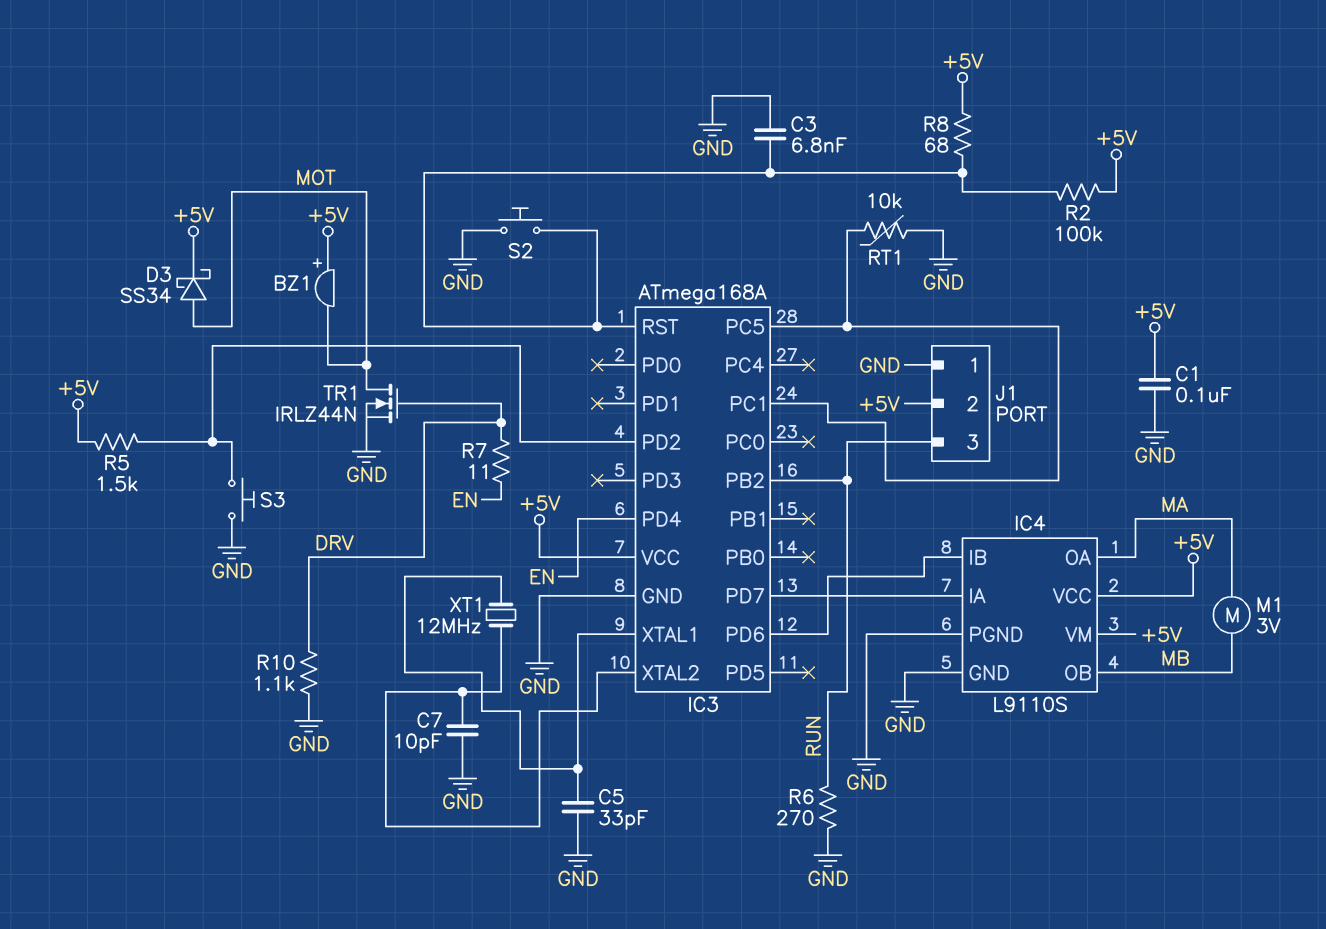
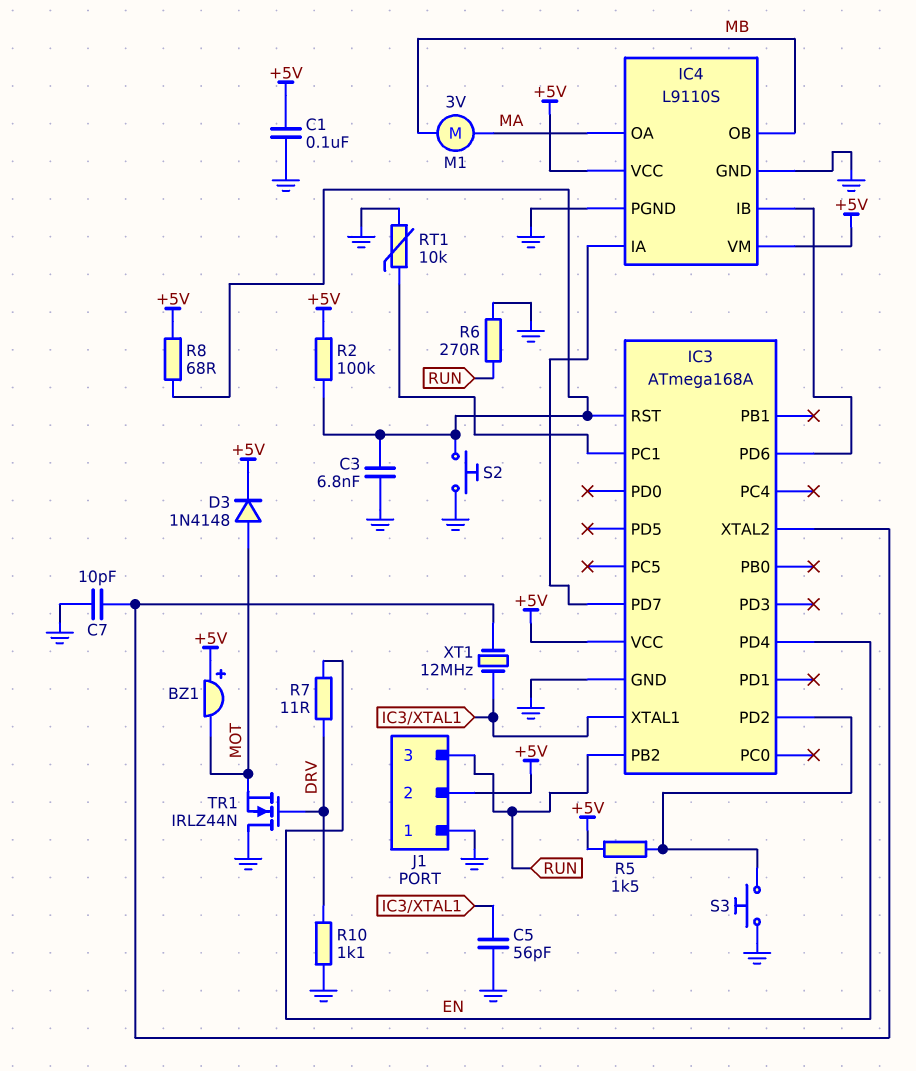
C5: 33pF (GND, IC3/XTAL1) -> 56pF (GND, IC3/XTAL1)
D3: schottky SS34 (A MOT, K +5V) -> diode 1N4148 (A MOT, K +5V)
IC3 pin PC5: IC3/PC1 -> none
TR1: NMOS IRLZ44N (G DRV, D MOT, S GND) -> NMOS IRLZ44N (G DRV, D GND, S MOT)

